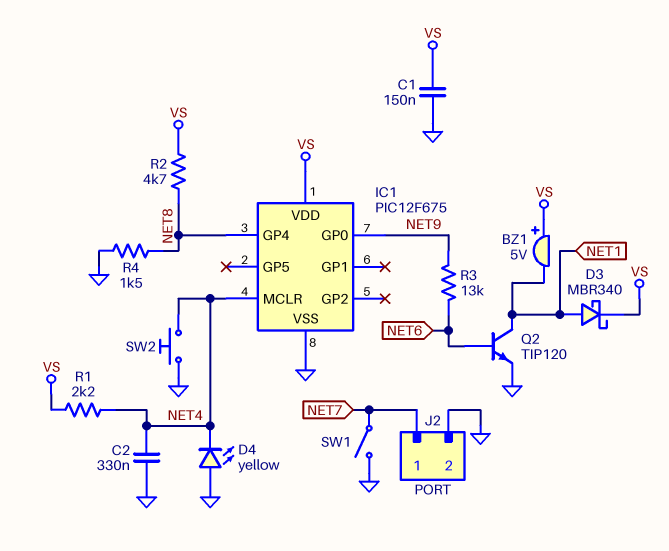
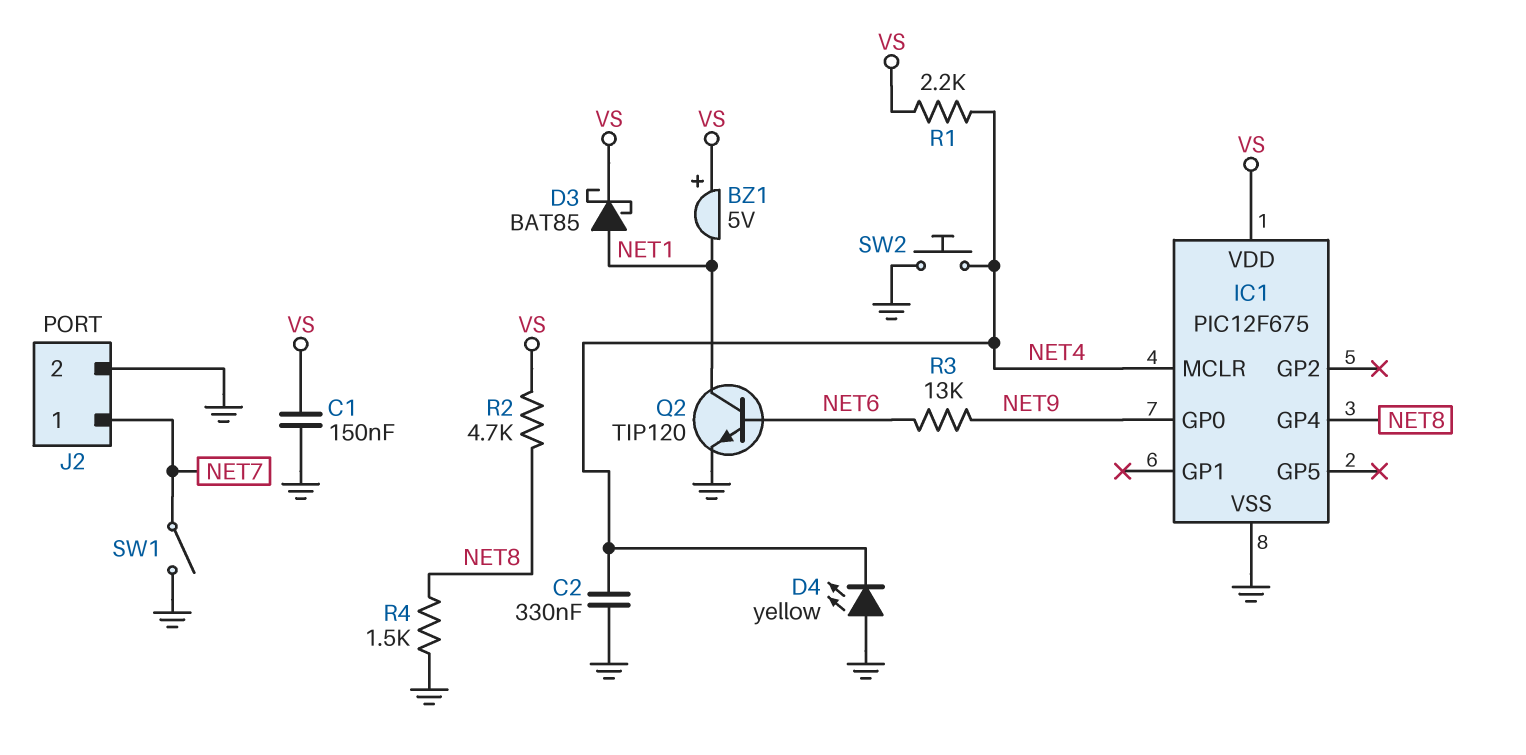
D3: schottky MBR340 (A NET1, K VS) -> schottky BAT85 (A NET1, K VS)

